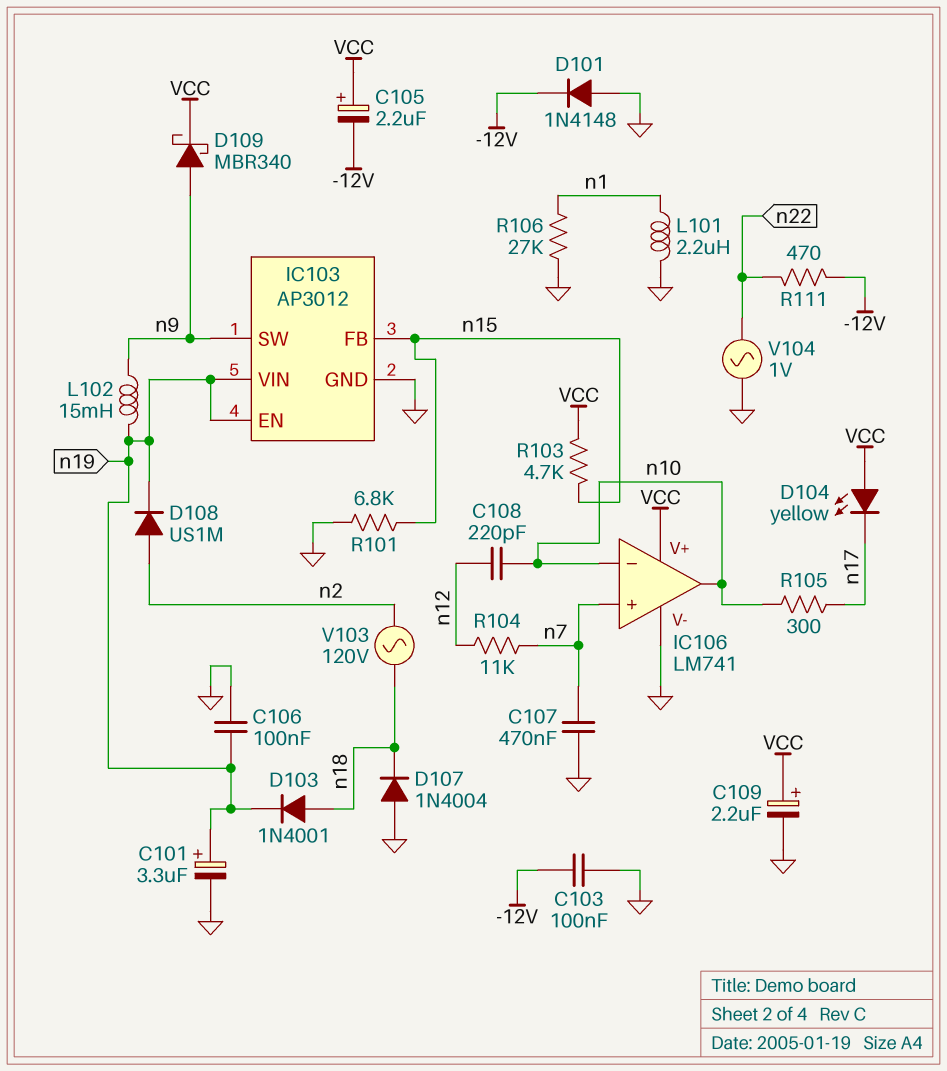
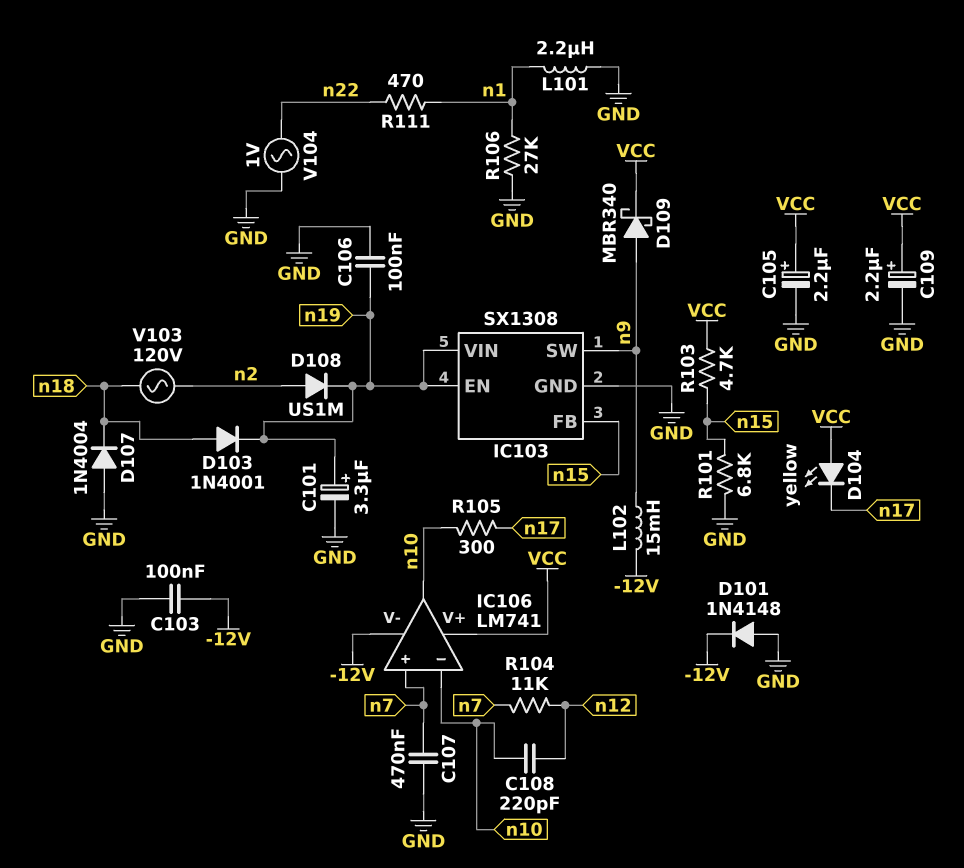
C105: 2.2uF (plus VCC, minus -12V) -> 2.2uF (plus VCC, minus GND)
IC103: AP3012 -> SX1308
IC106 pin V-: GND -> -12V
L102: 15mH (n9, n19) -> 15mH (-12V, n9)
R111: 470 (-12V, n22) -> 470 (n1, n22)

